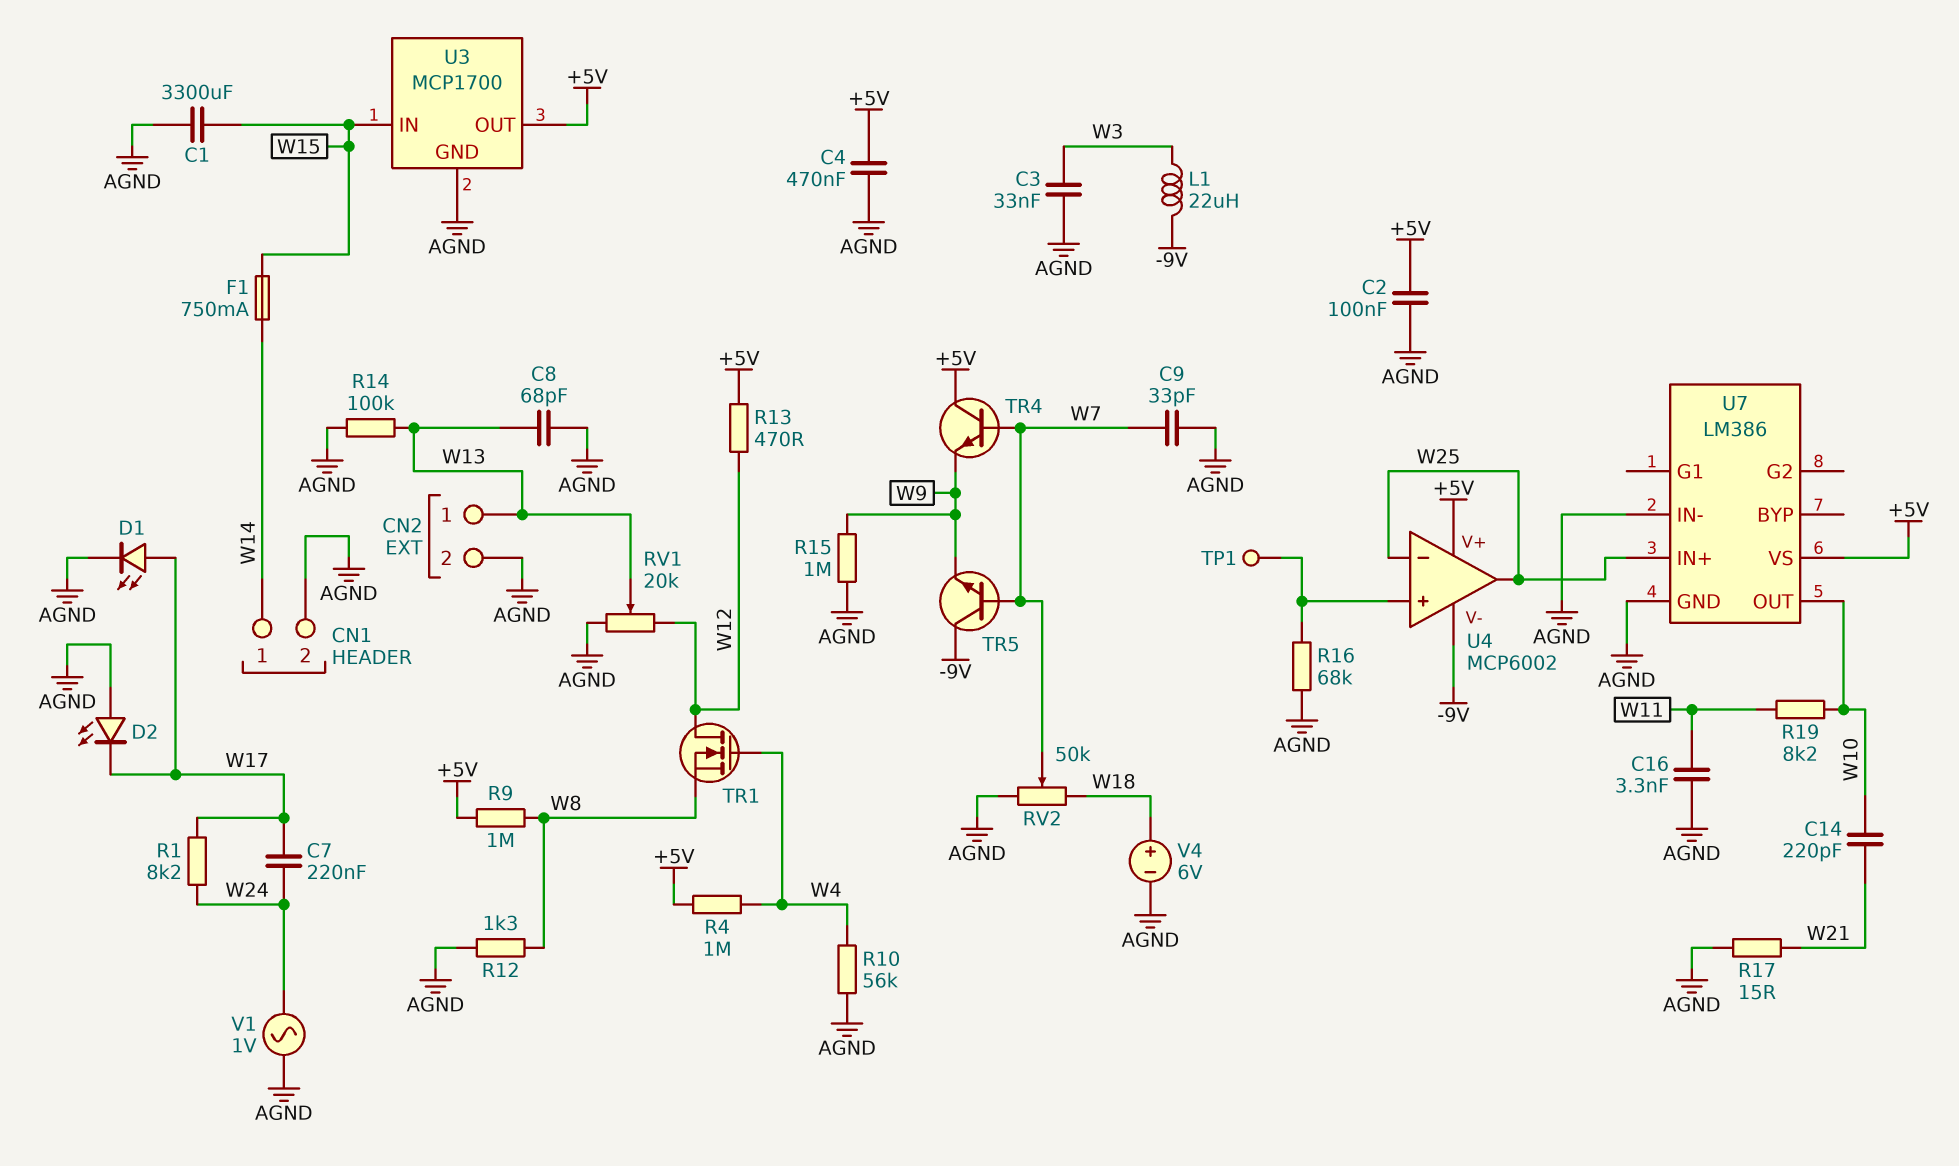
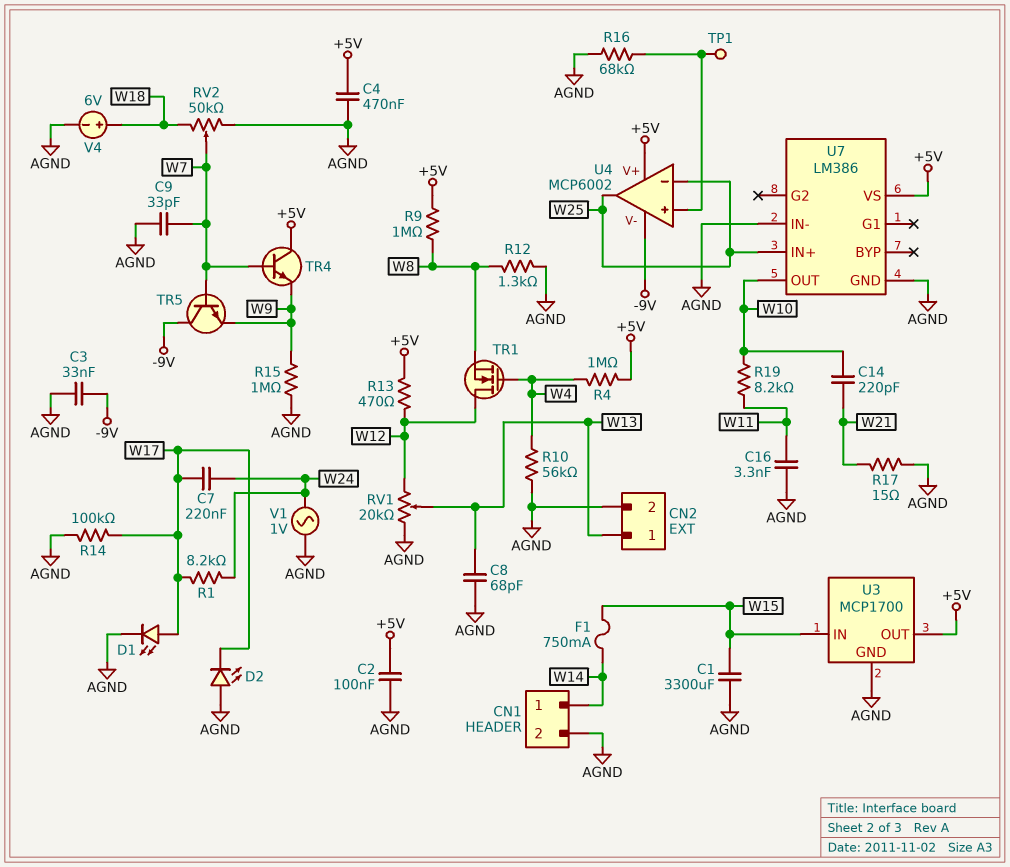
C3: 33nF (AGND, W3) -> 33nF (-9V, AGND)
L1: 22uH (-9V, W3) -> none
R14: 100k (AGND, W13) -> 100k (AGND, W17)

